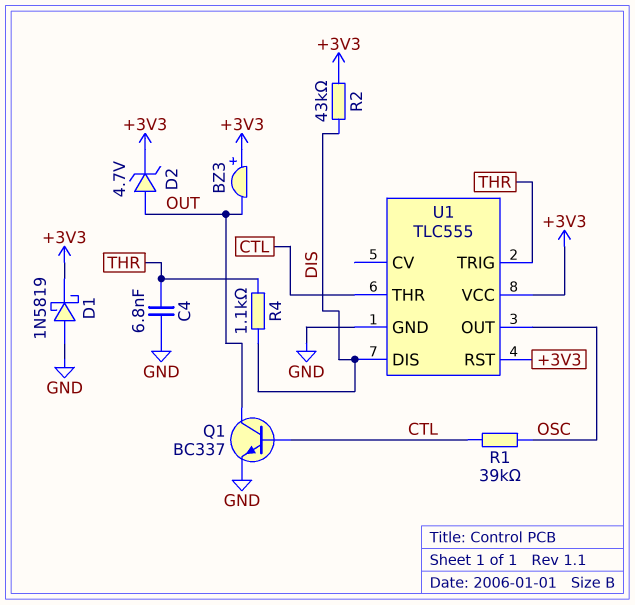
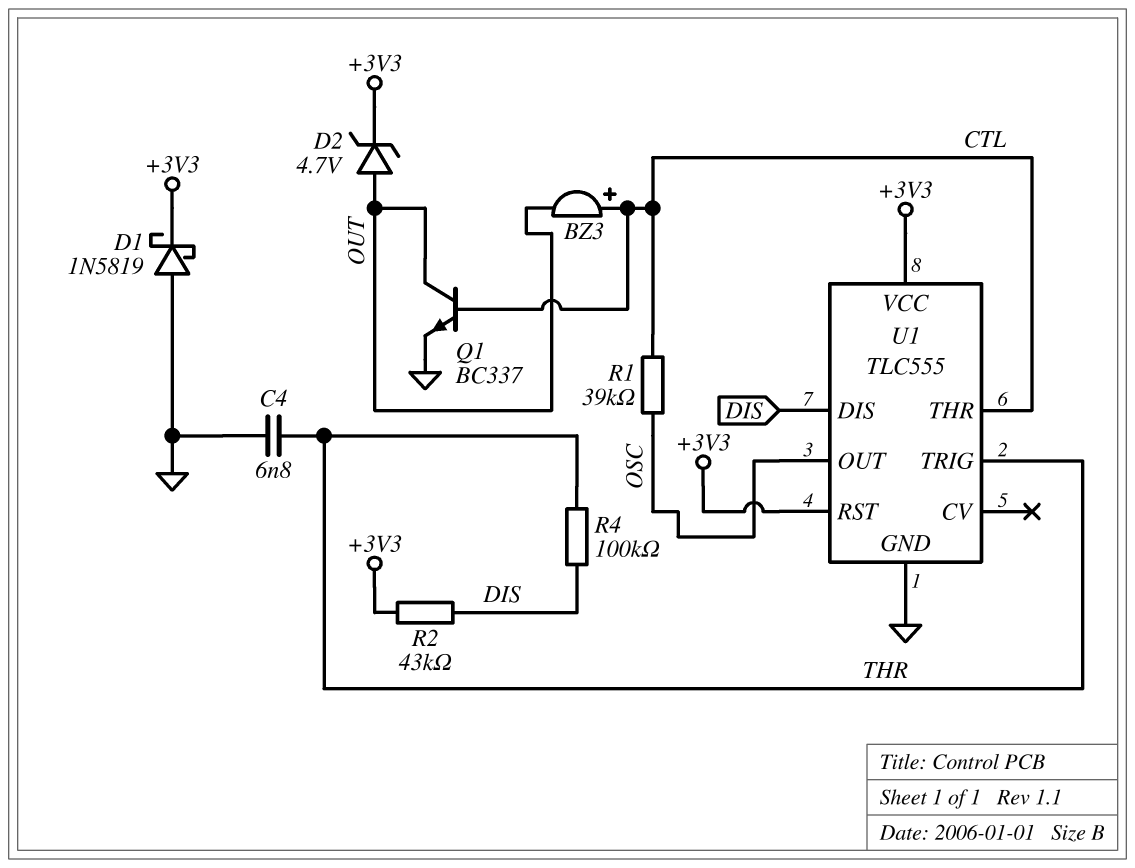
BZ3: buzzer (plus +3V3, minus OUT) -> buzzer (plus CTL, minus OUT)
R4: 1.1k (DIS, THR) -> 100k (DIS, THR)

